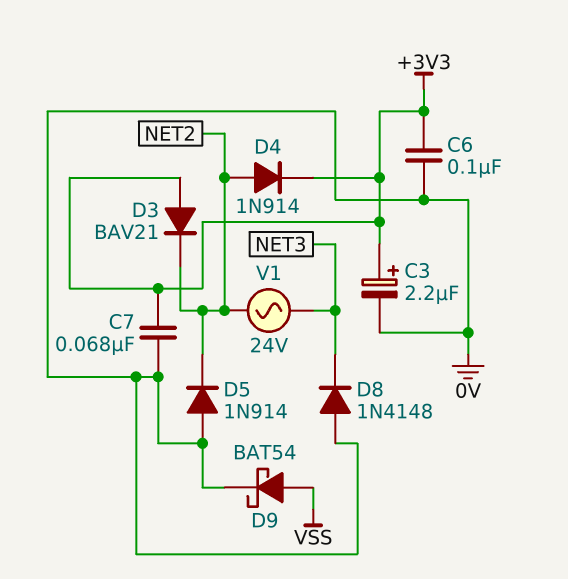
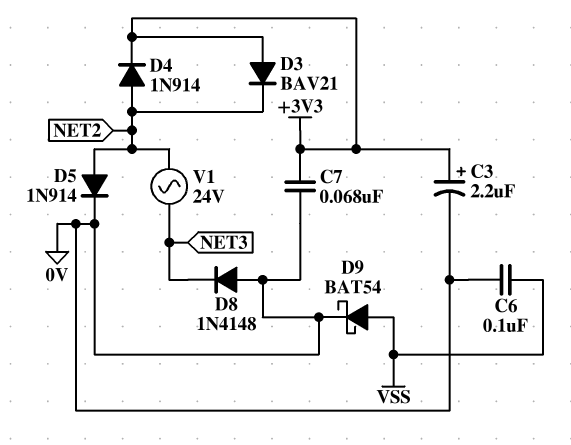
C6: 100nF (+3V3, 0V) -> 100nF (0V, VSS)
D5: diode 1N914 (A 0V, K NET2) -> diode 1N914 (A NET2, K 0V)

